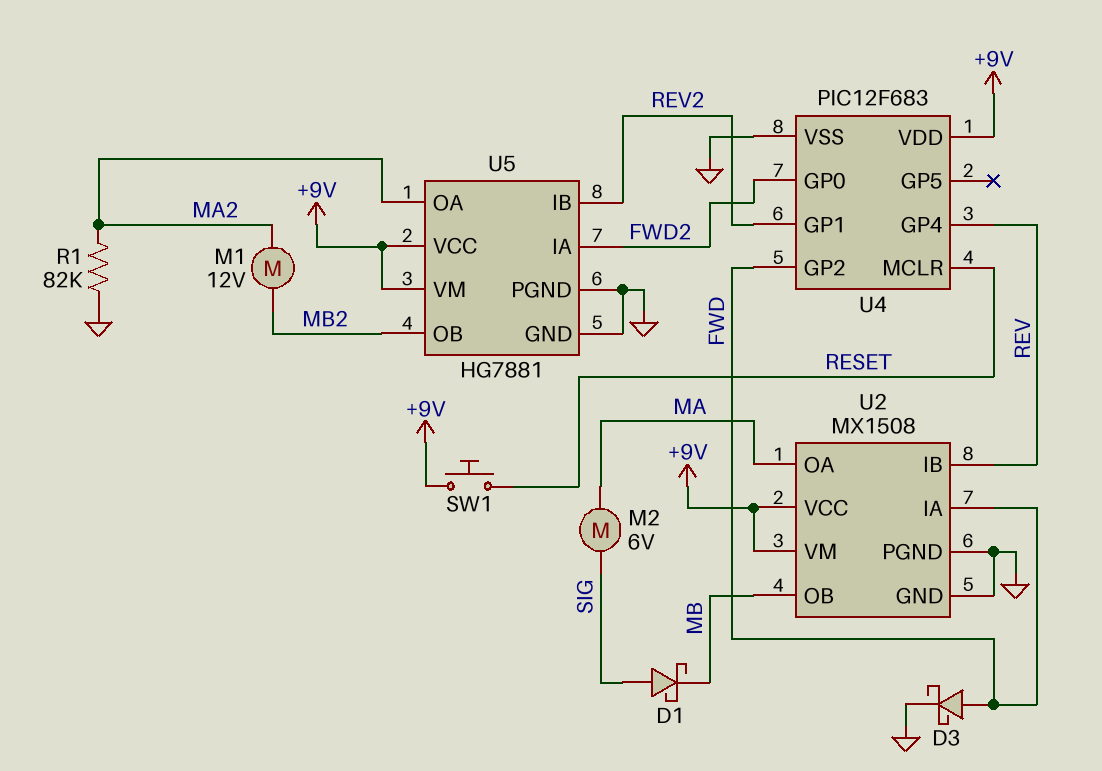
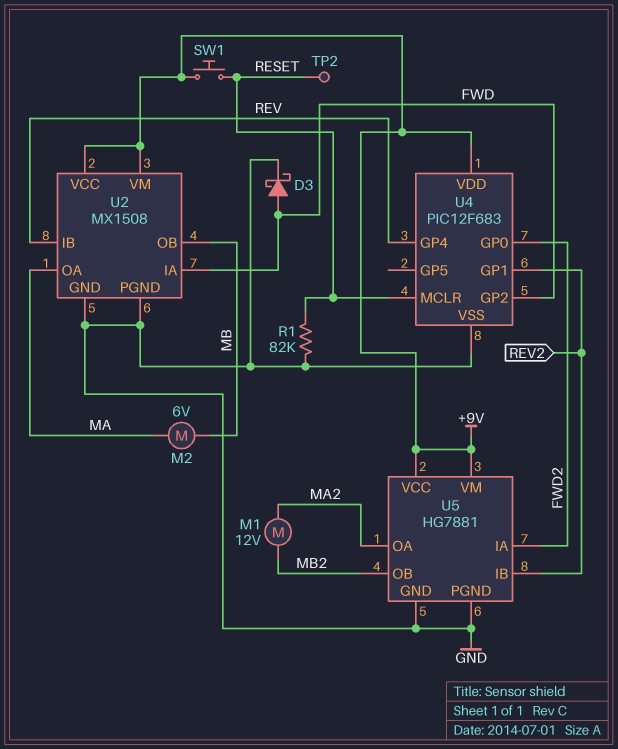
D1: schottky (A SIG, K MB) -> none
M2: motor 6V (MA, SIG) -> motor 6V (MA, MB)
R1: 82k (GND, MA2) -> 82k (GND, RESET)
TP2: none -> test point (RESET)

